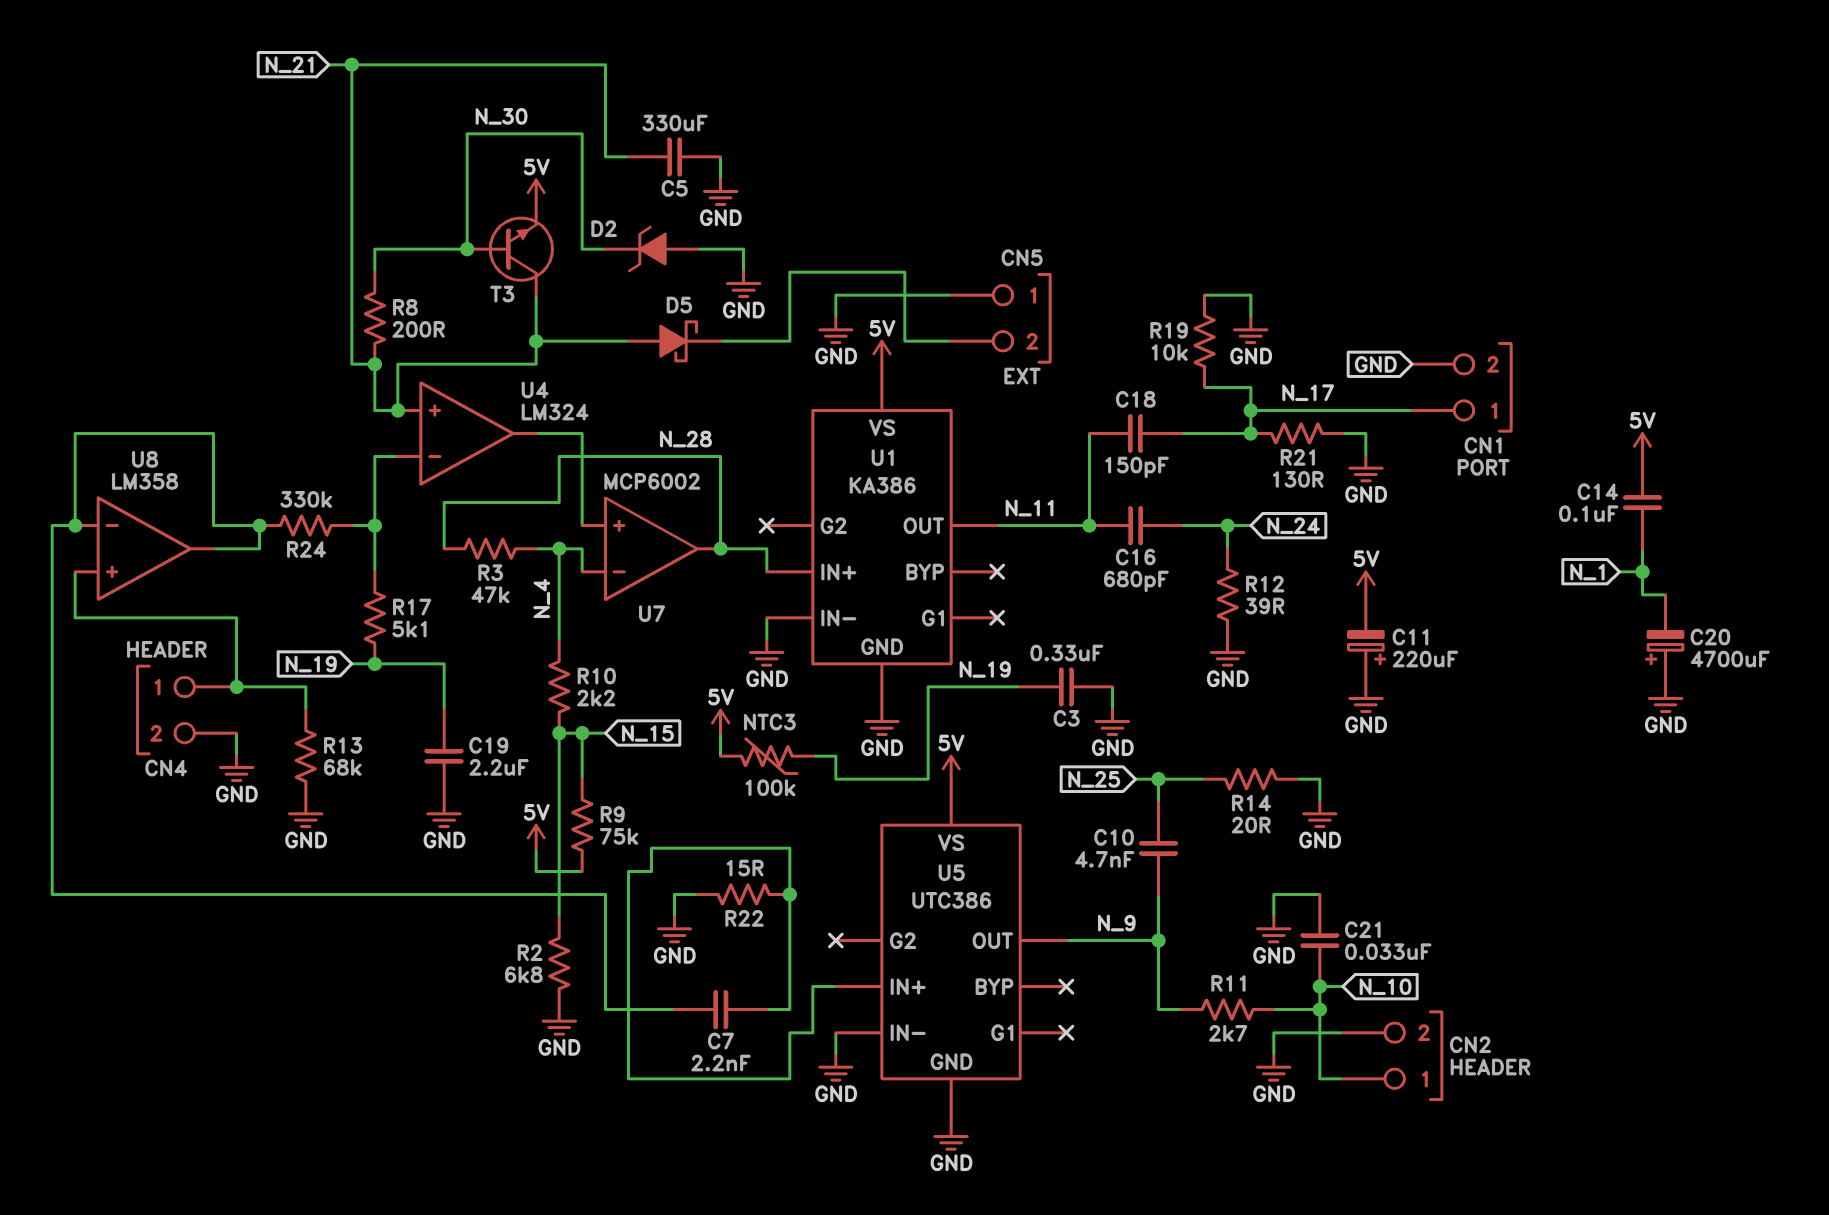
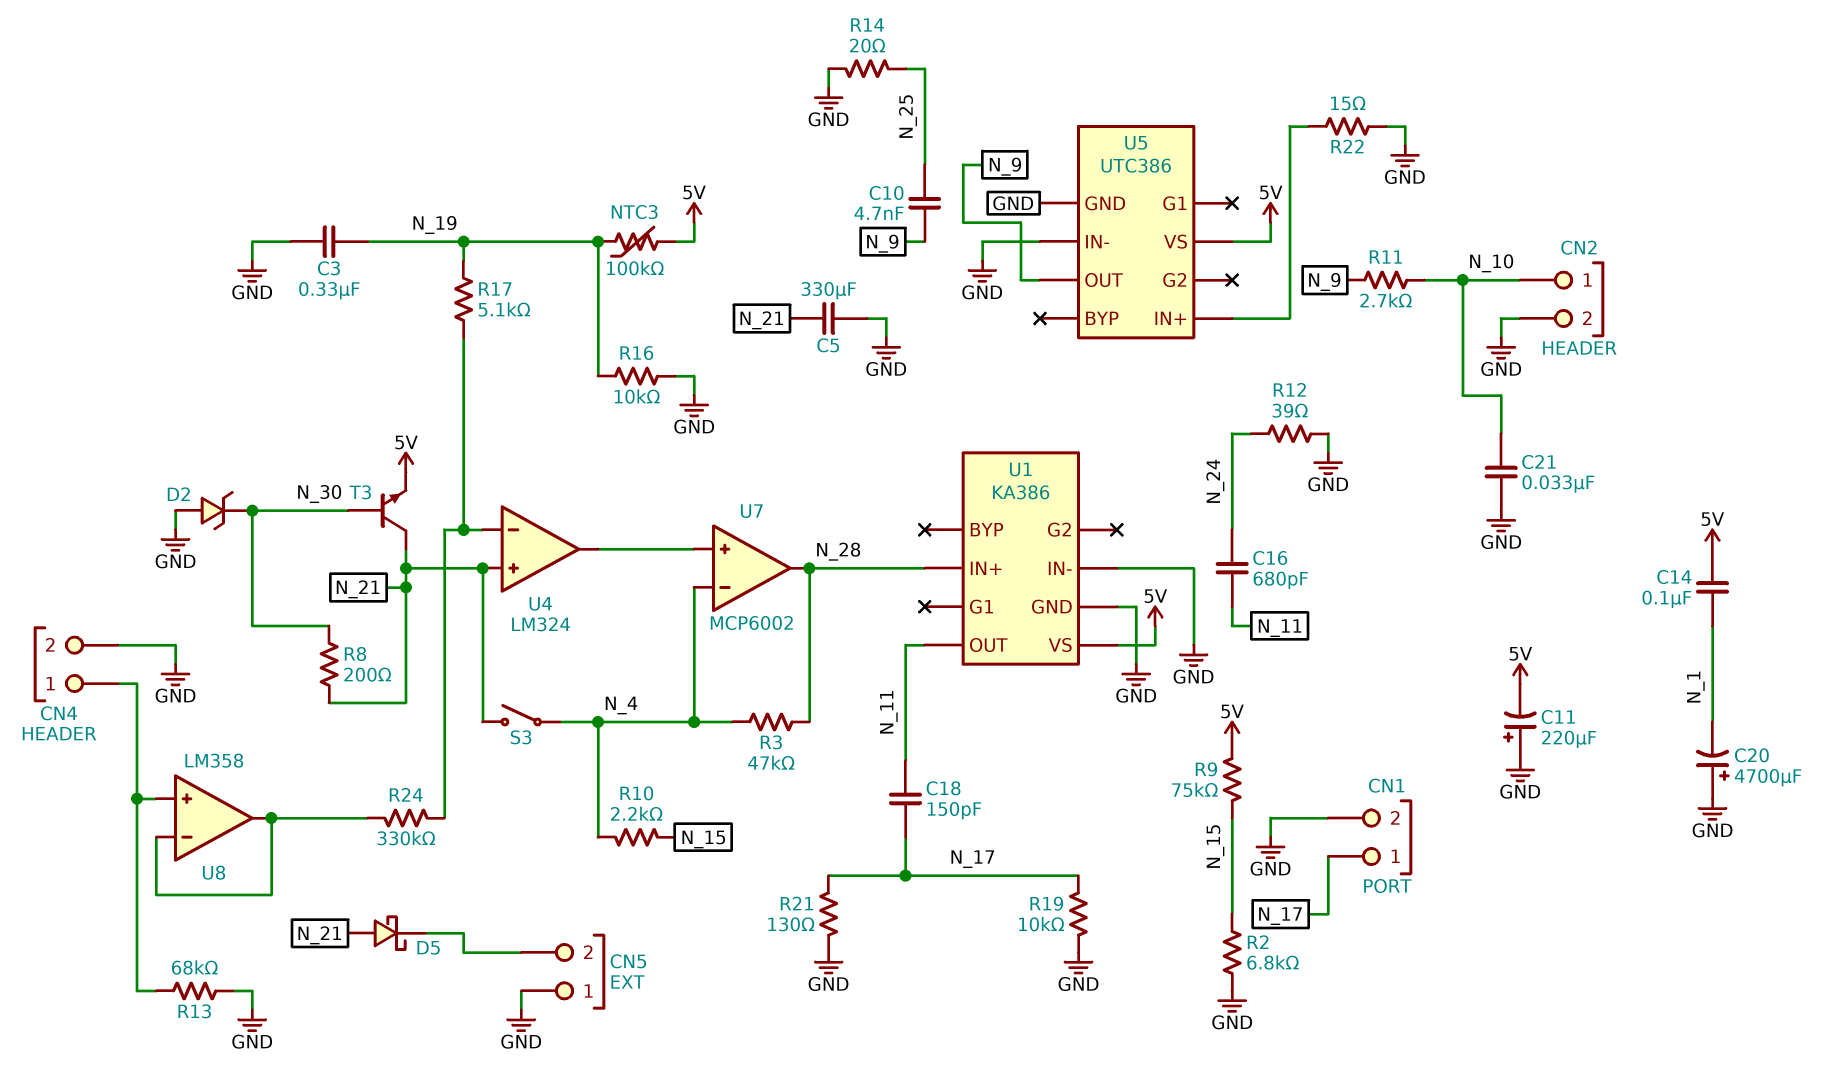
C7: 2.2nF (U5/IN+, U8/in-) -> none
C19: 2.2uF (GND, N_19) -> none
R16: none -> 10k (GND, N_19)
S3: none -> switch (N_4, N_21)

